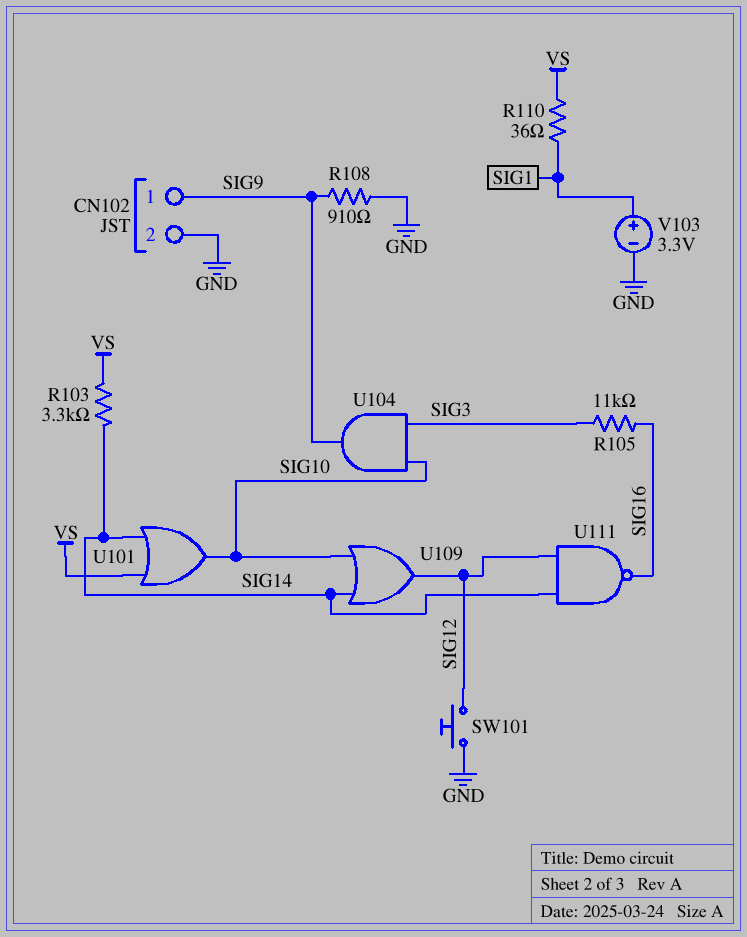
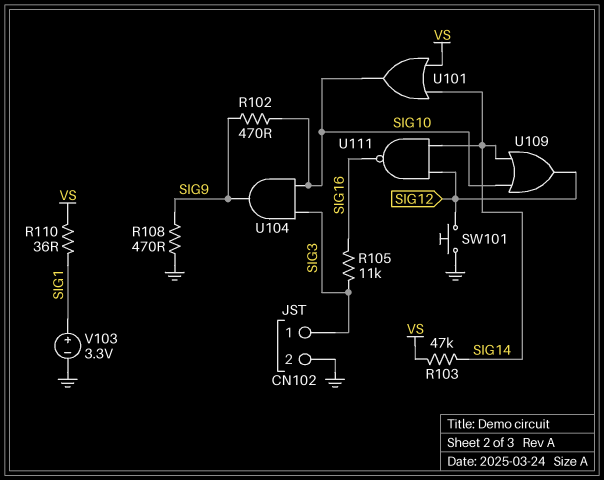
CN102 pin 1: SIG9 -> SIG3
R102: none -> 470 (SIG9, SIG10)
R103: 3.3k (SIG14, VS) -> 47k (SIG14, VS)
R108: 910 (GND, SIG9) -> 470 (GND, SIG9)

